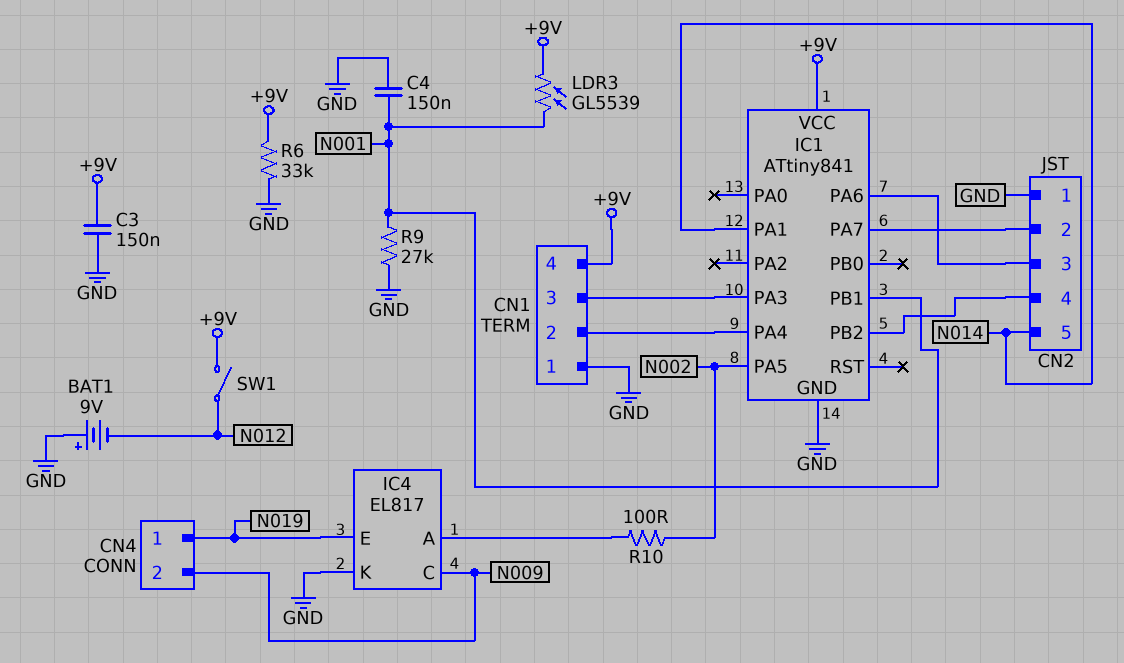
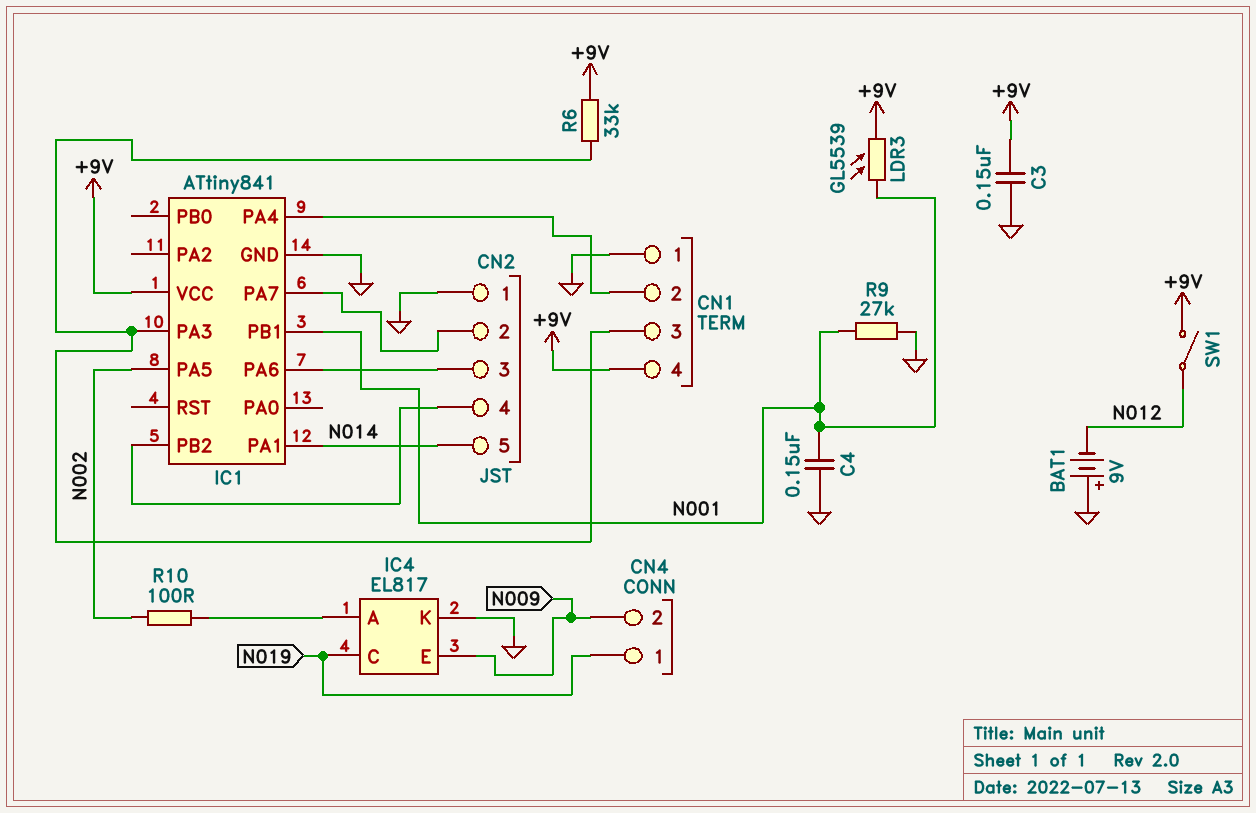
IC4 pin C: N009 -> N019
IC4 pin E: N019 -> N009
R6: 33k (+9V, GND) -> 33k (+9V, CN1/3)

